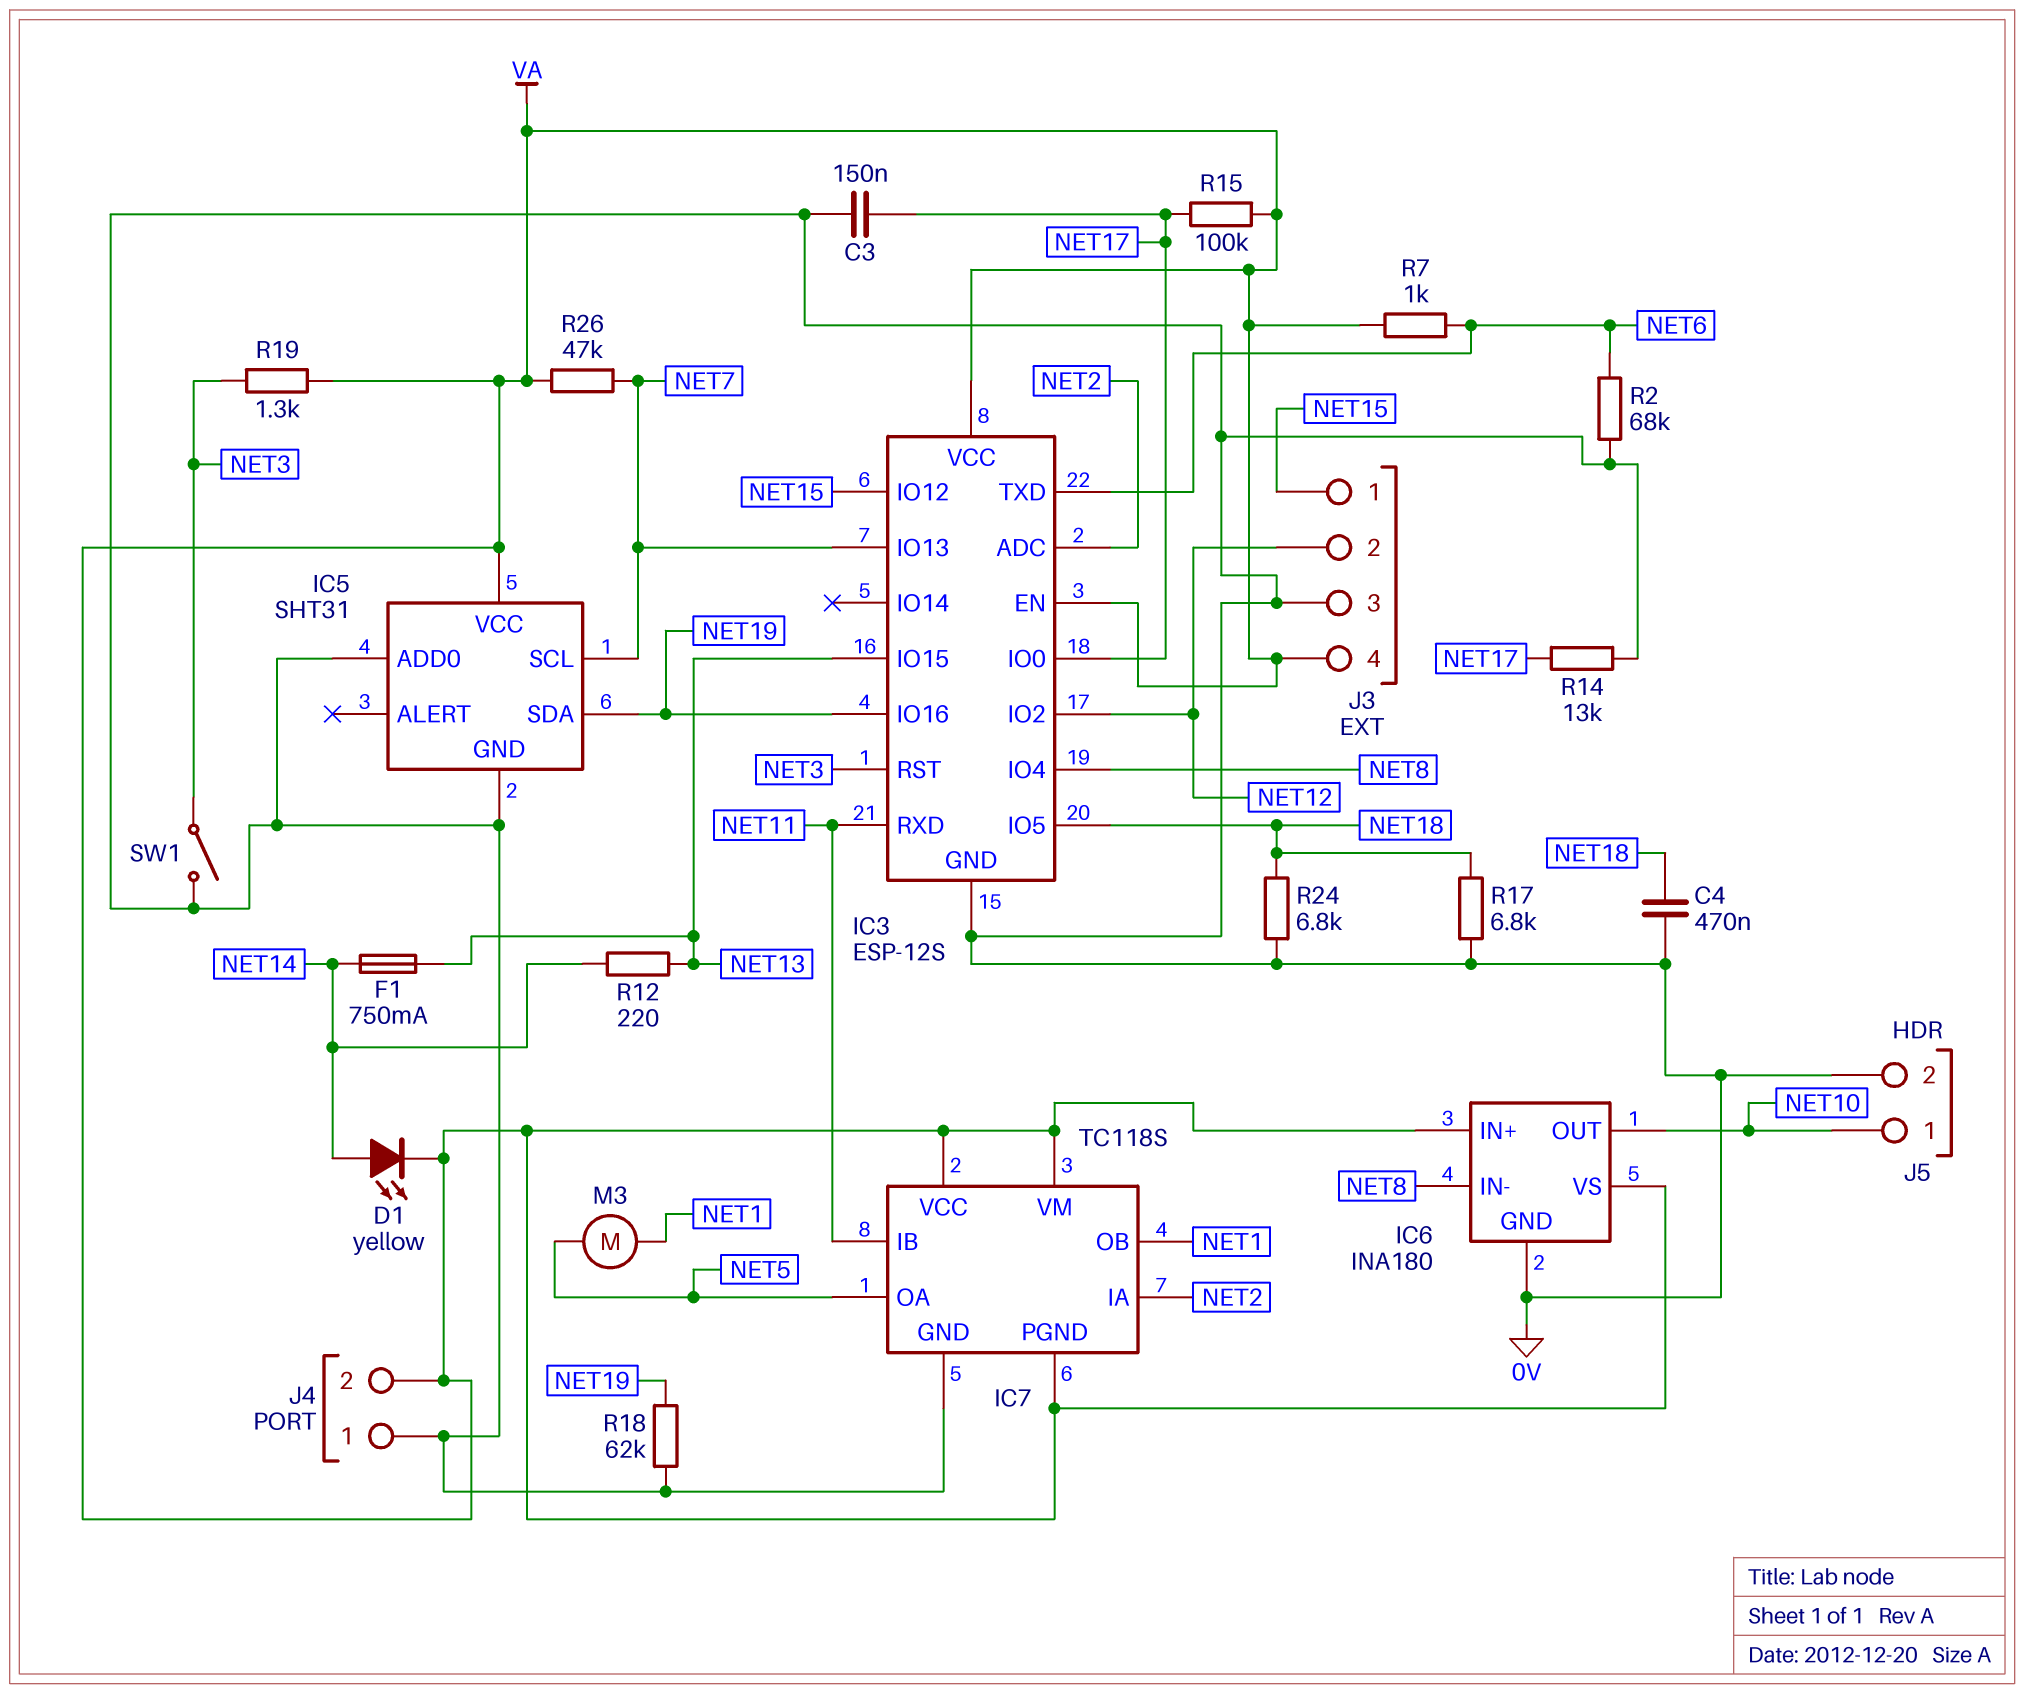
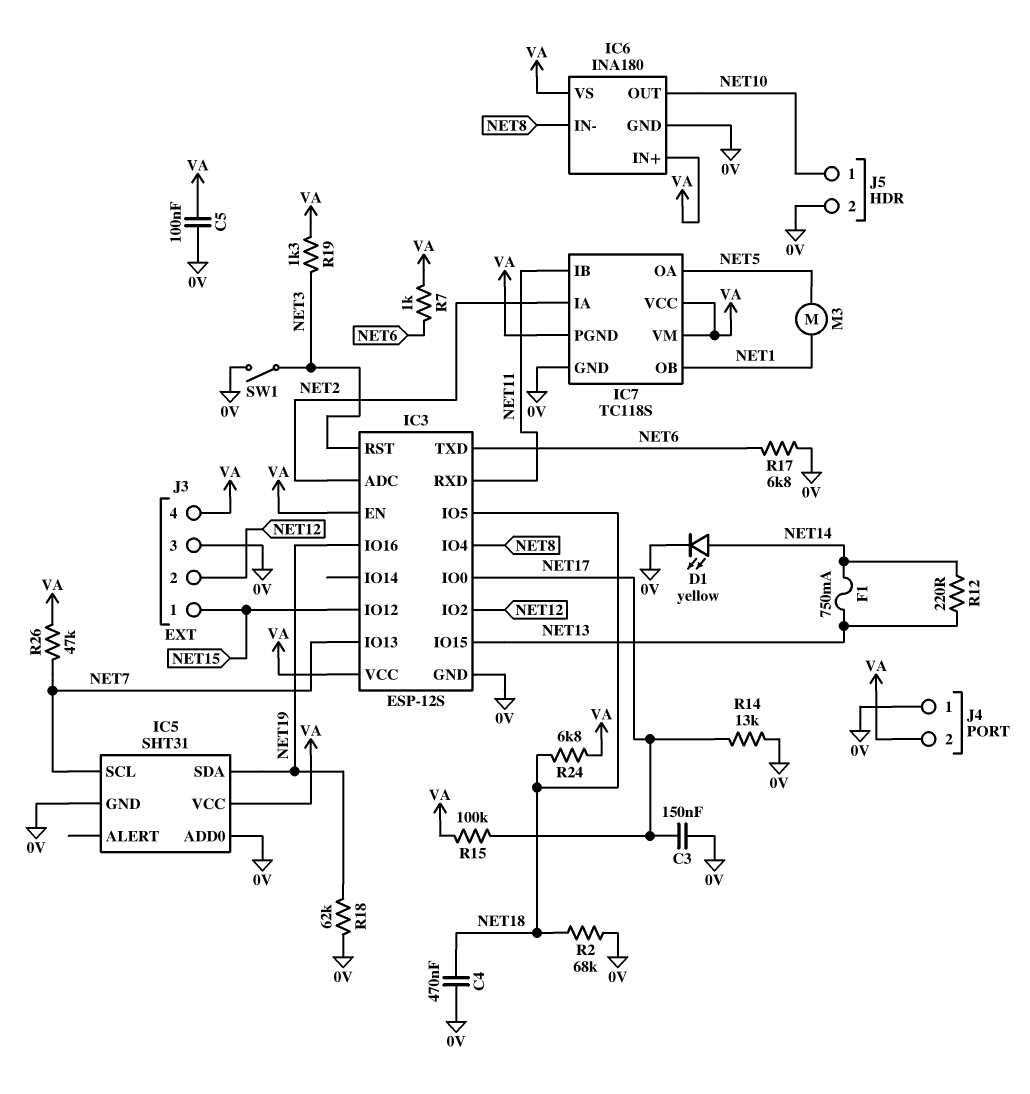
C5: none -> 100nF (0V, VA)
D1: LED yellow (A NET14, K VA) -> LED yellow (A NET14, K 0V)
R2: 68k (0V, NET6) -> 68k (0V, NET18)
R17: 6.8k (0V, NET18) -> 6.8k (0V, NET6)
R24: 6.8k (0V, NET18) -> 6.8k (NET18, VA)

